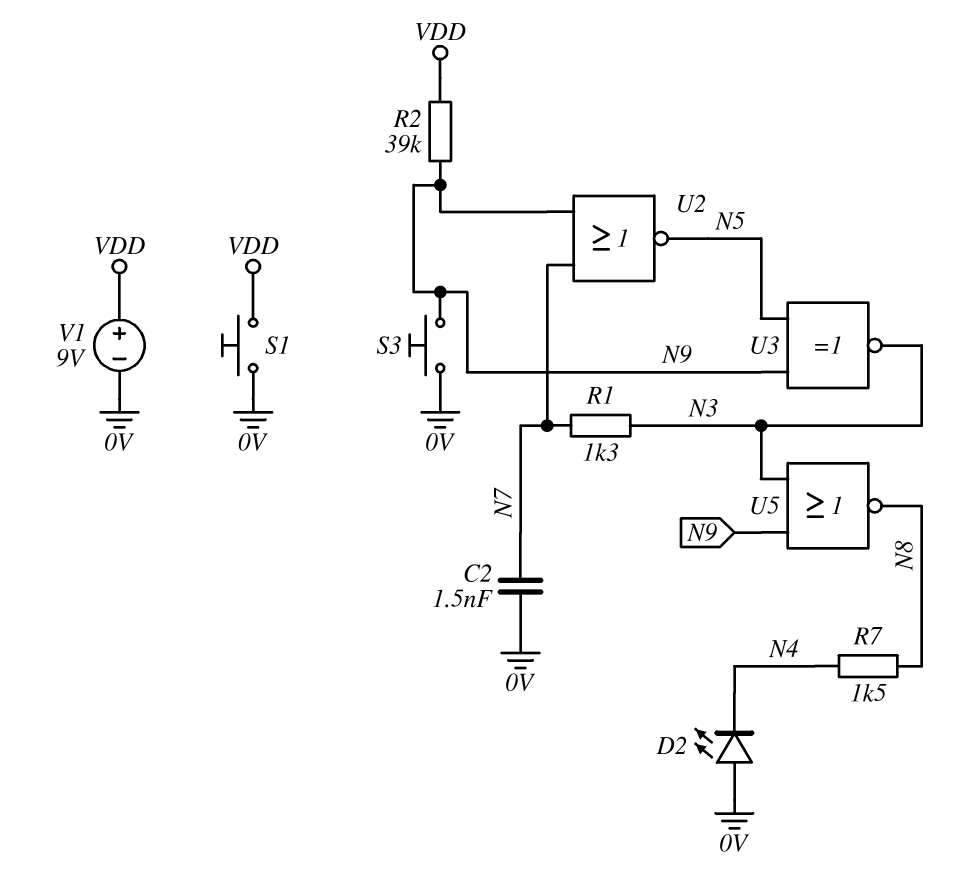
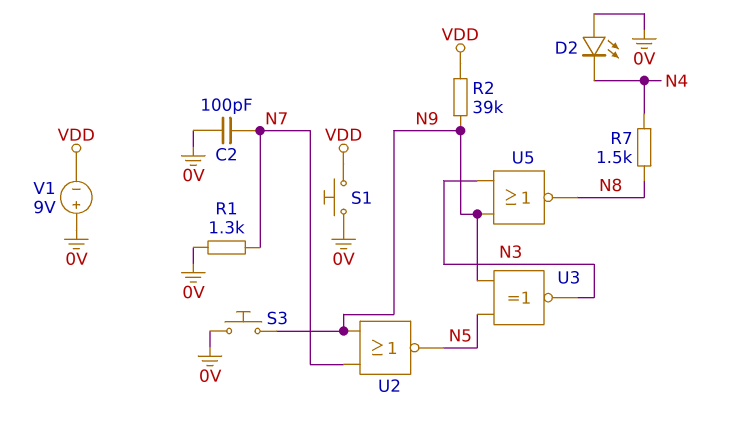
C2: 1.5nF (0V, N7) -> 100pF (0V, N7)
R1: 1.3k (N3, N7) -> 1.3k (0V, N7)
V1: 9V (plus VDD, minus 0V) -> 9V (plus 0V, minus VDD)

